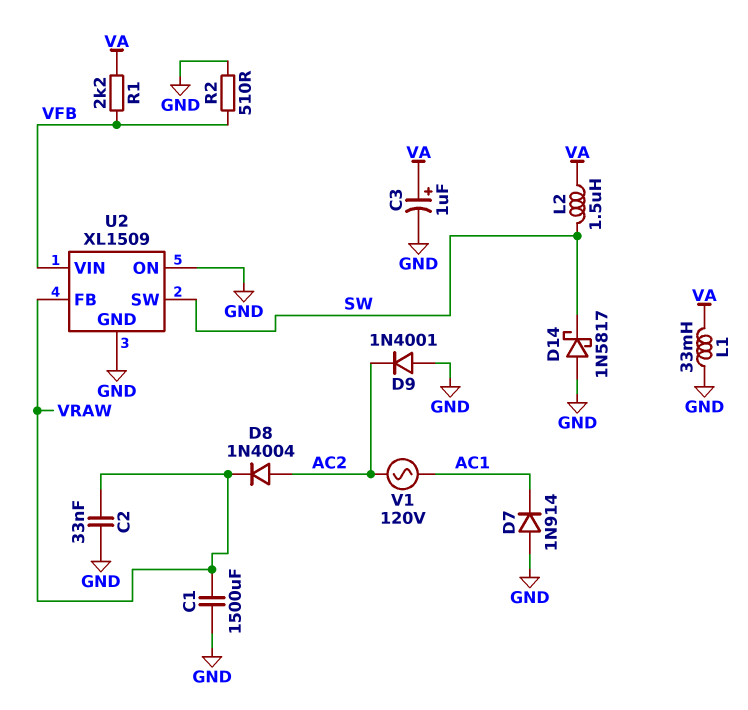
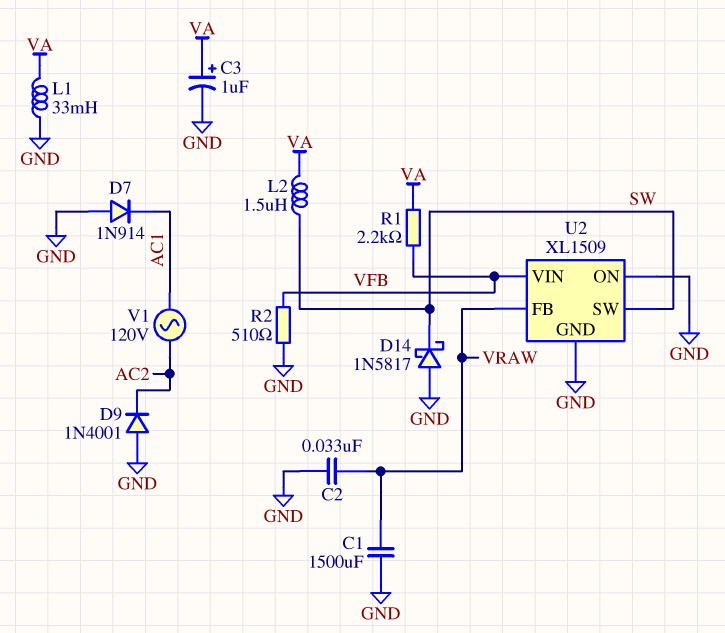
D8: diode 1N4004 (A AC2, K VRAW) -> none

